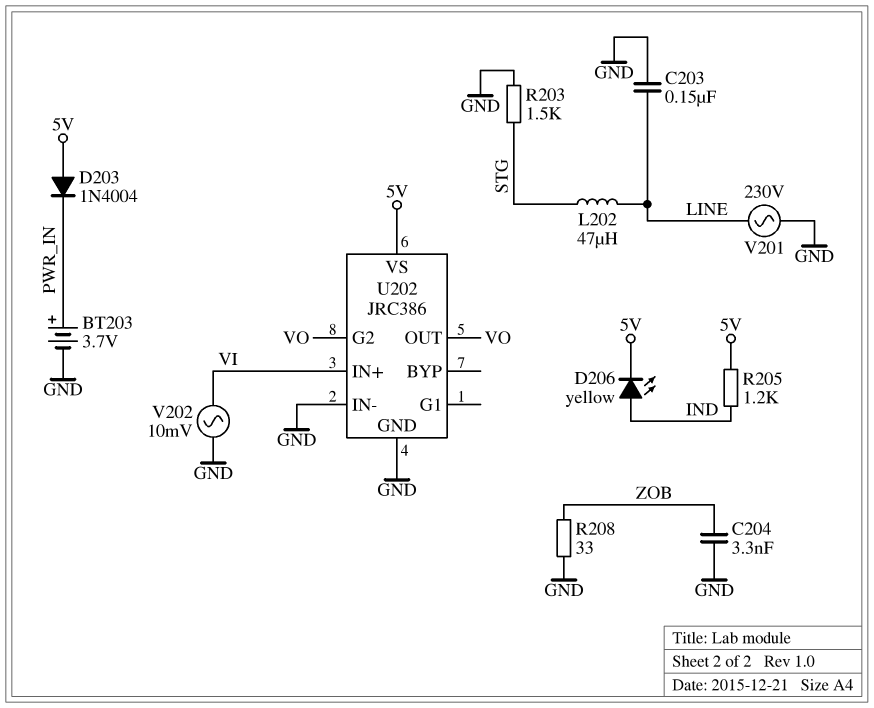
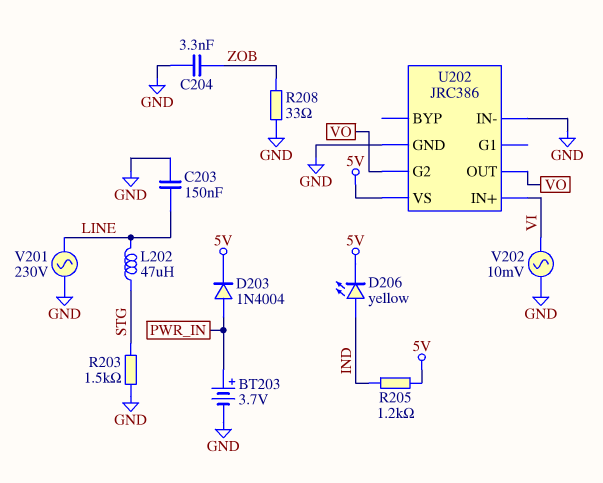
D203: diode 1N4004 (A 5V, K PWR_IN) -> diode 1N4004 (A PWR_IN, K 5V)

